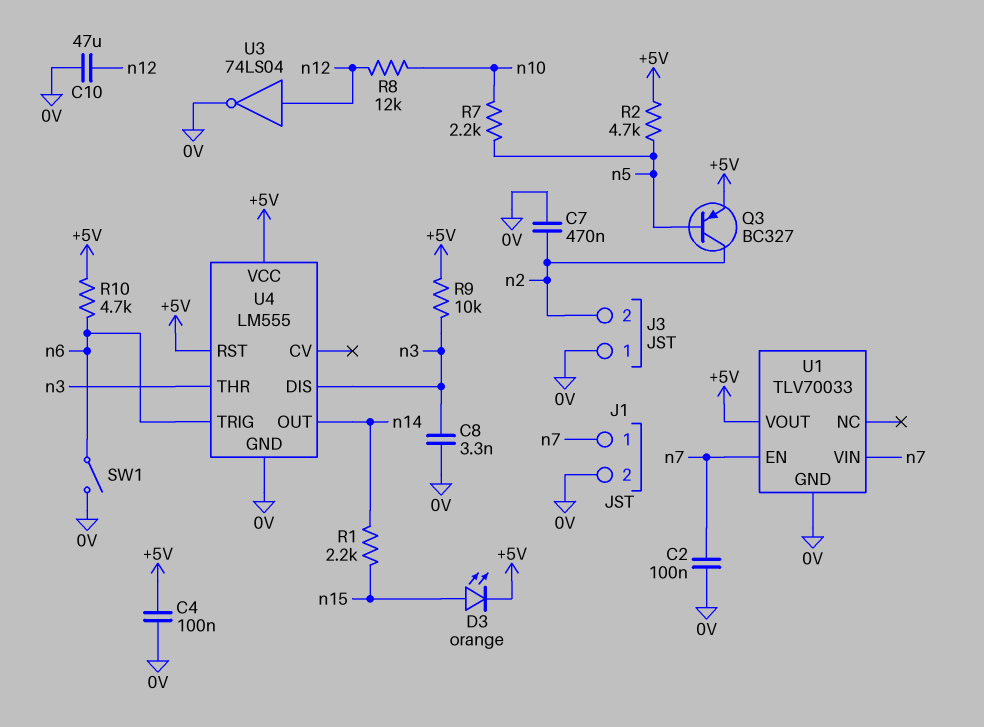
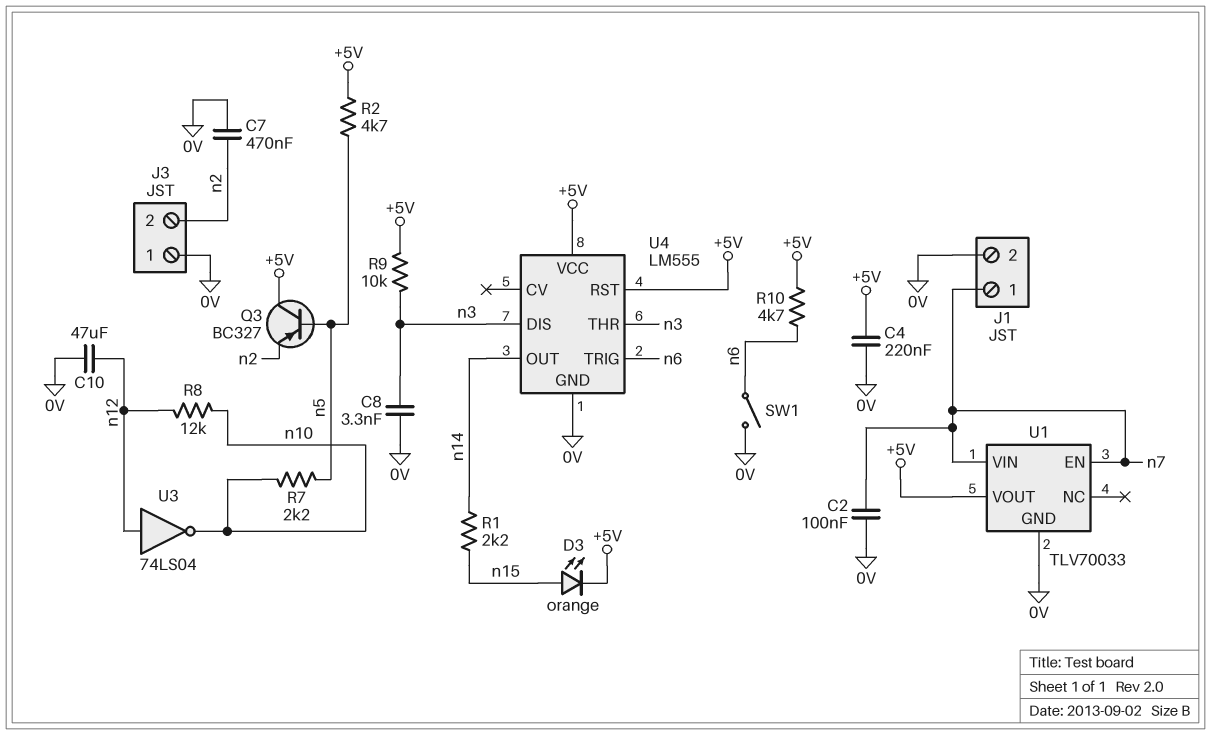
C4: 100nF (+5V, 0V) -> 220nF (+5V, 0V)
Q3: PNP BC327 (B n5, C n2, E +5V) -> PNP BC327 (B n5, C +5V, E n2)
U3: NOT 74LS04 (in n12, out 0V) -> NOT 74LS04 (in n12, out n10)

